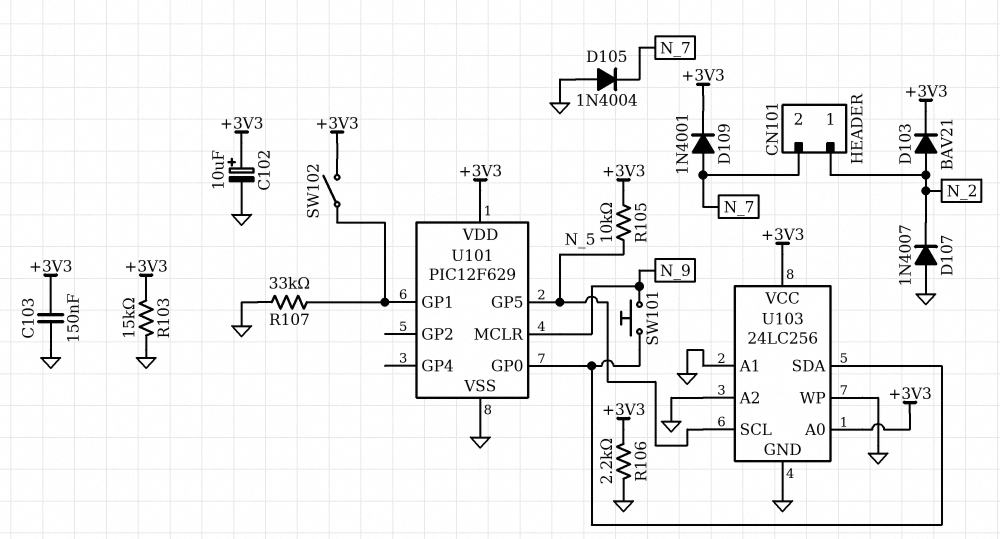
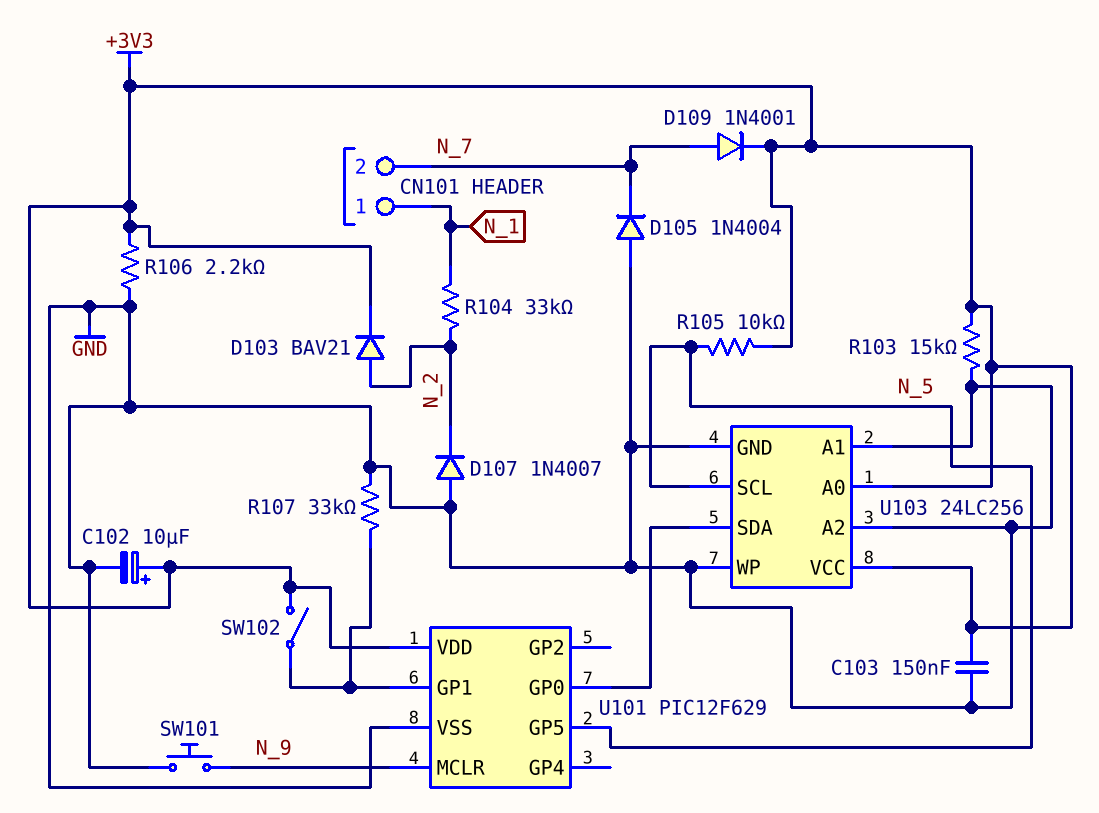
CN101 pin 1: N_2 -> N_1
R104: none -> 33k (N_1, N_2)
SW101: button (N_9, U101/GP0) -> button (GND, N_9)

